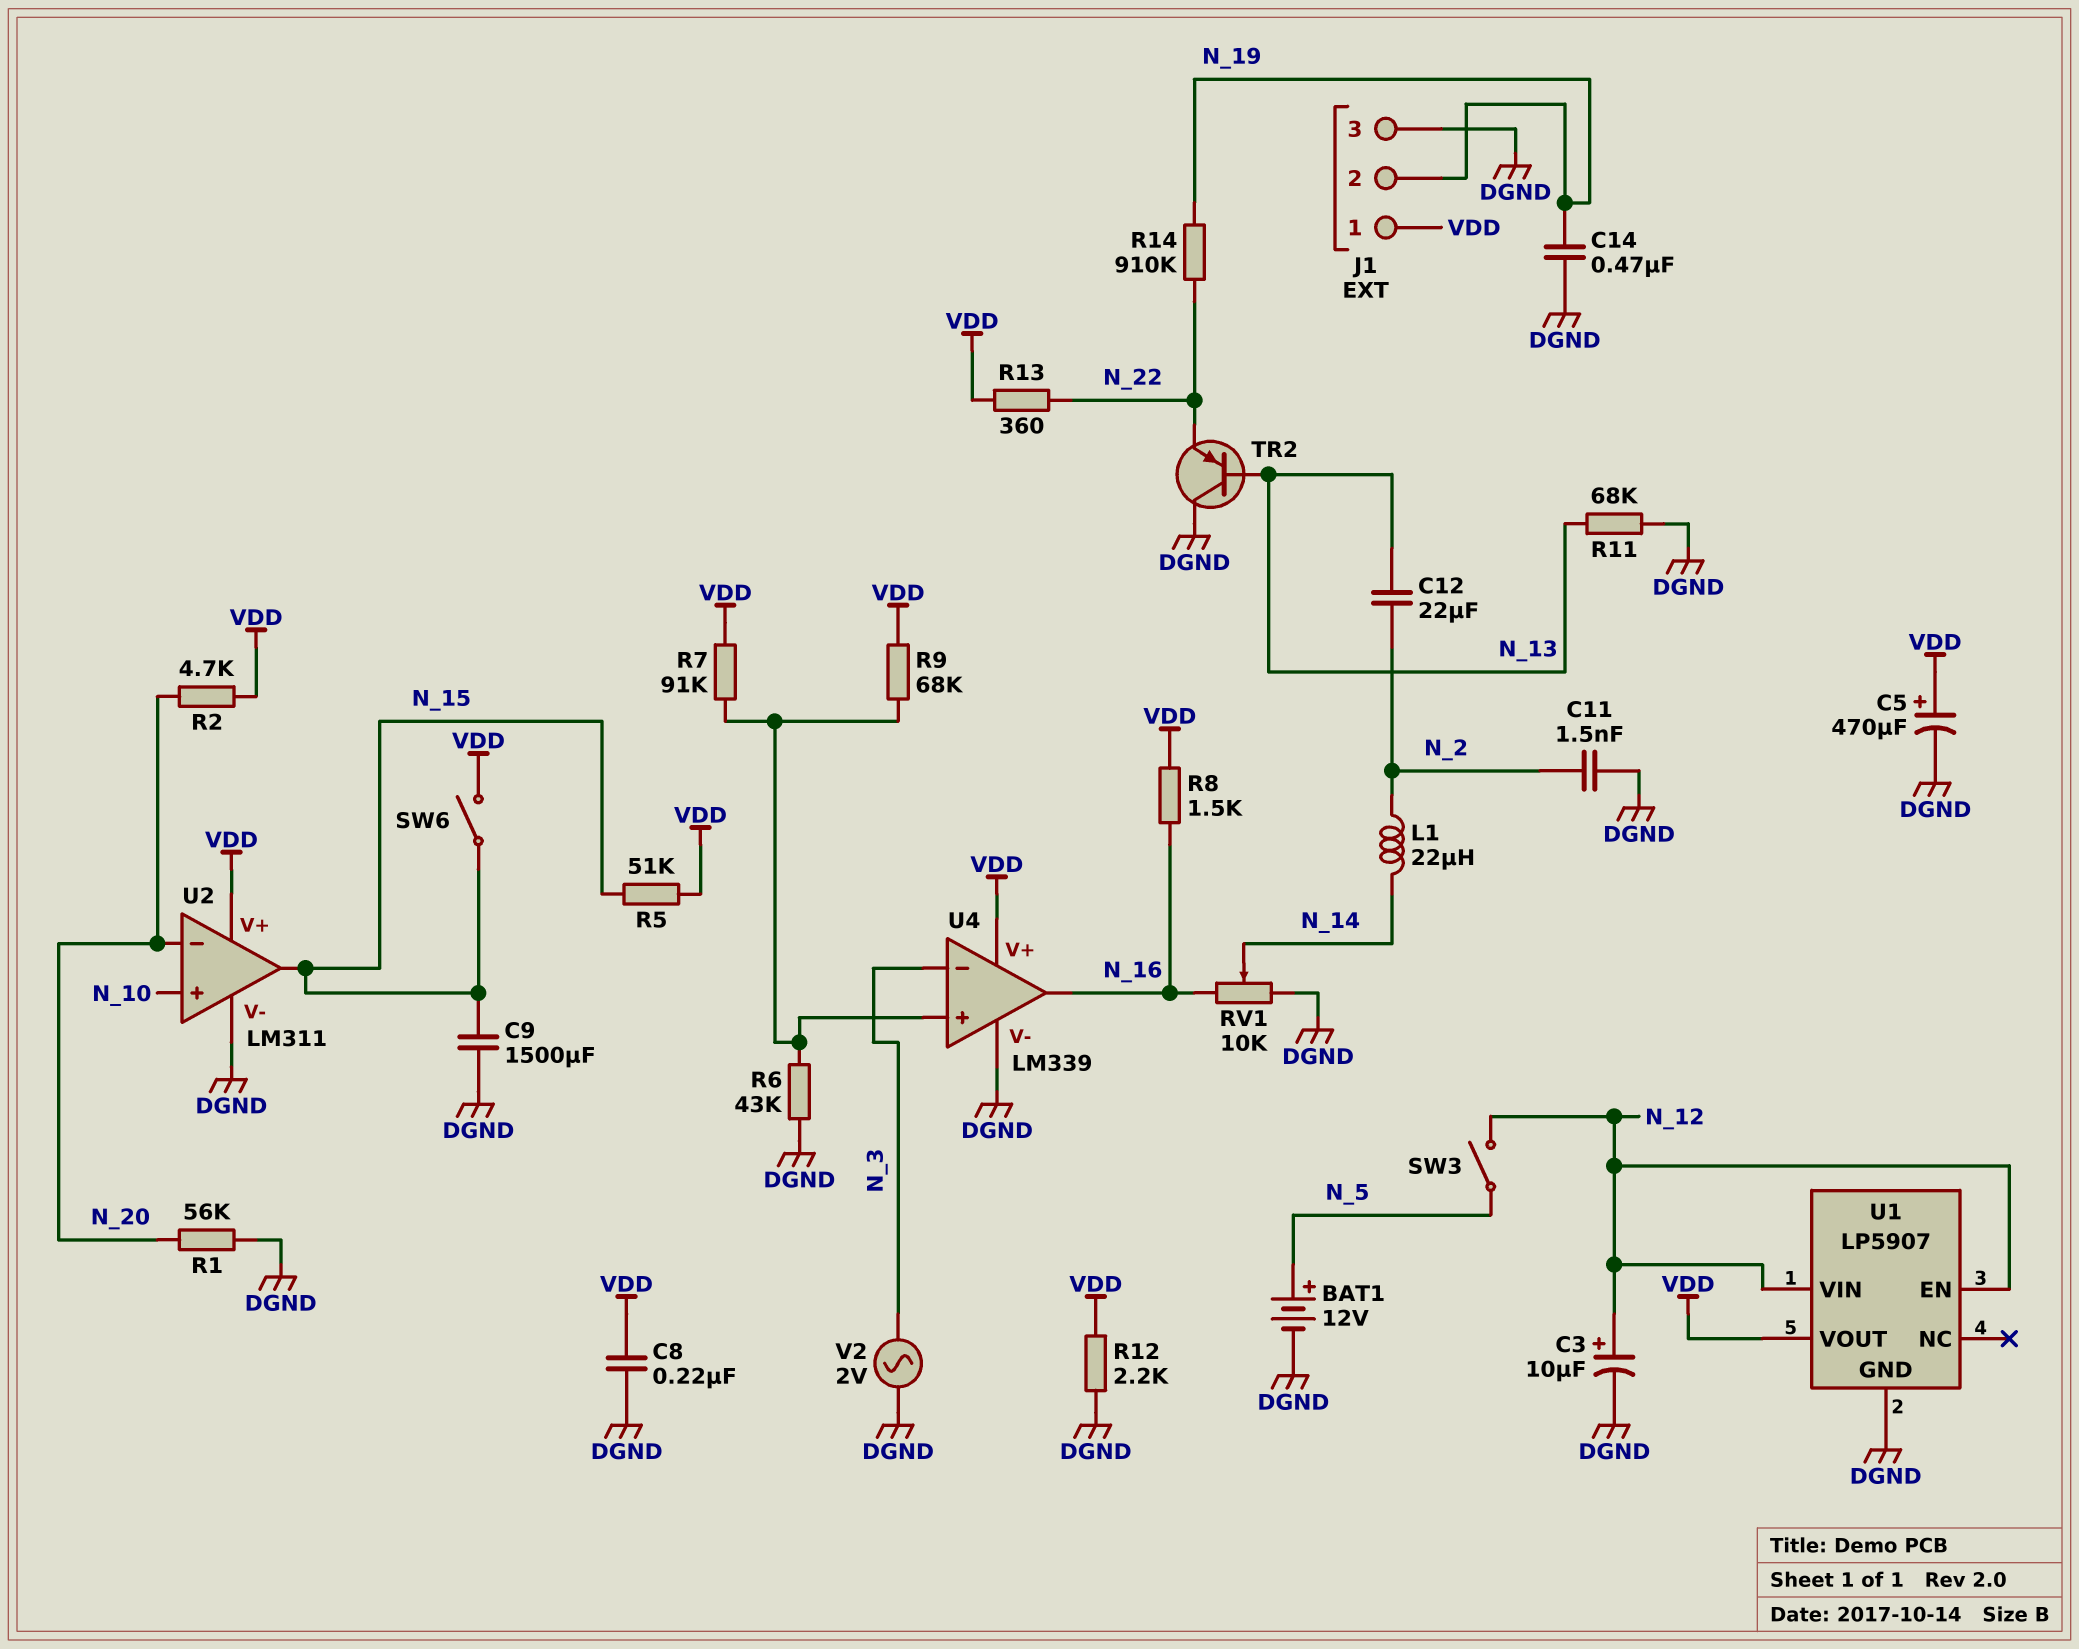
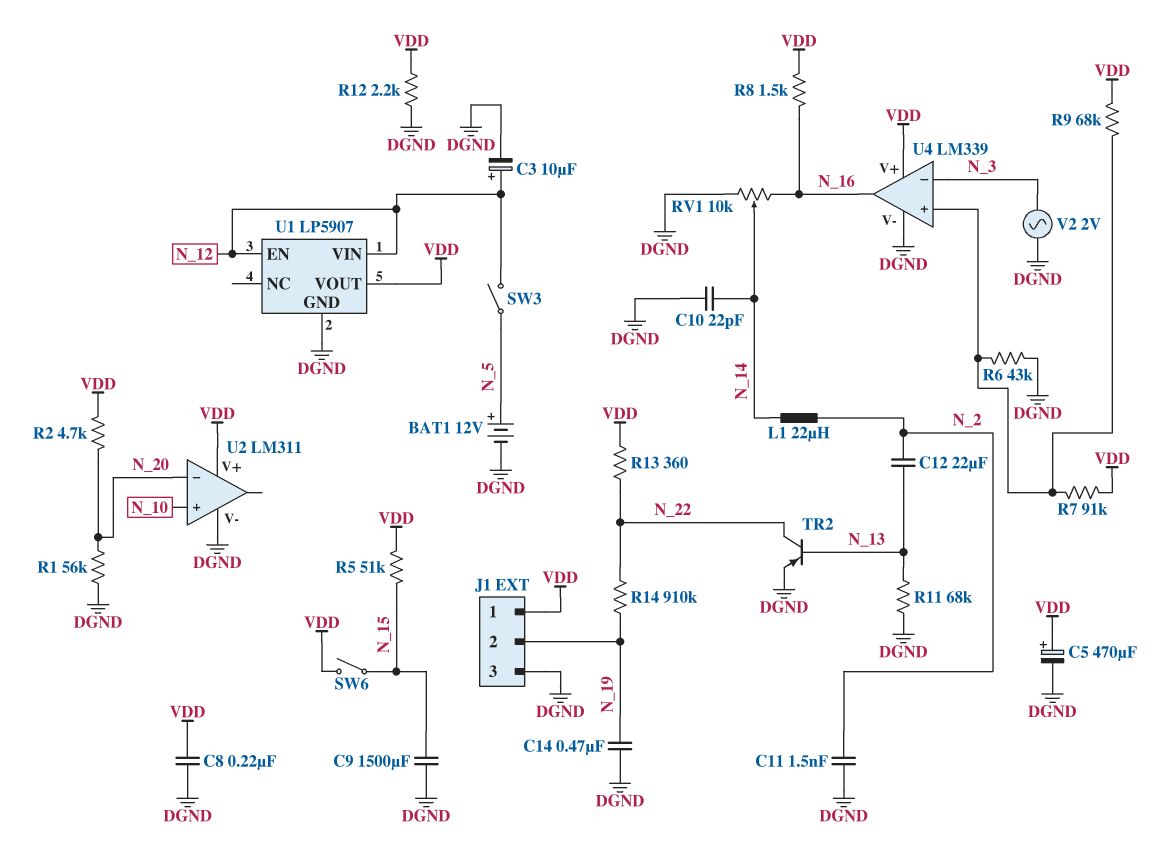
C10: none -> 22pF (DGND, N_14)
TR2: PNP (B N_13, C DGND, E N_22) -> PNP (B N_13, C N_22, E DGND)
U2 pin out: N_15 -> none

